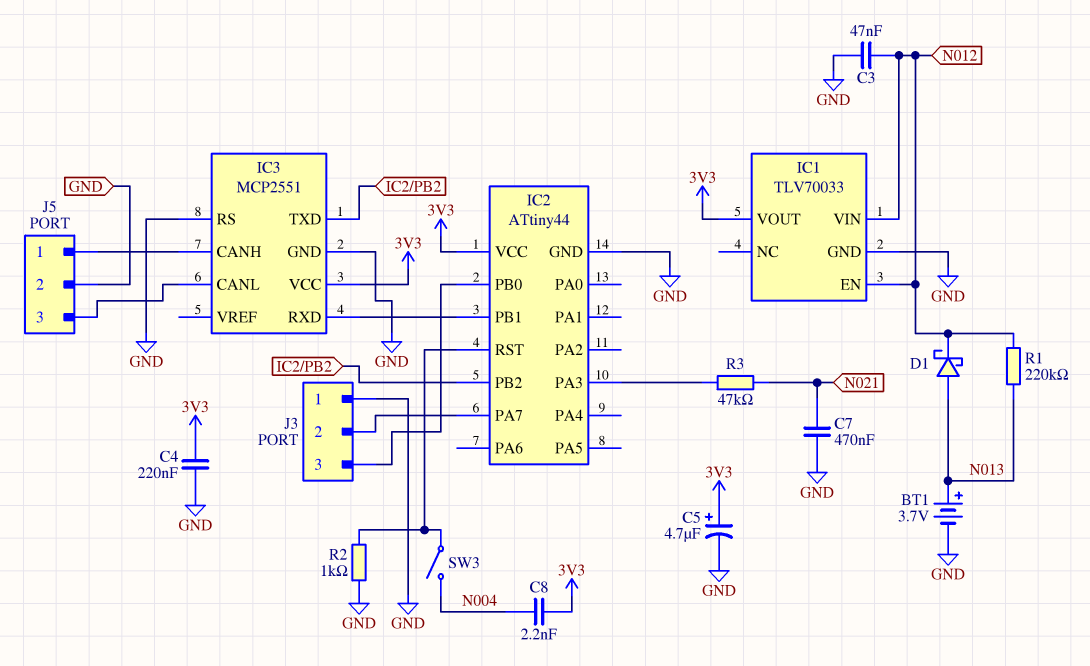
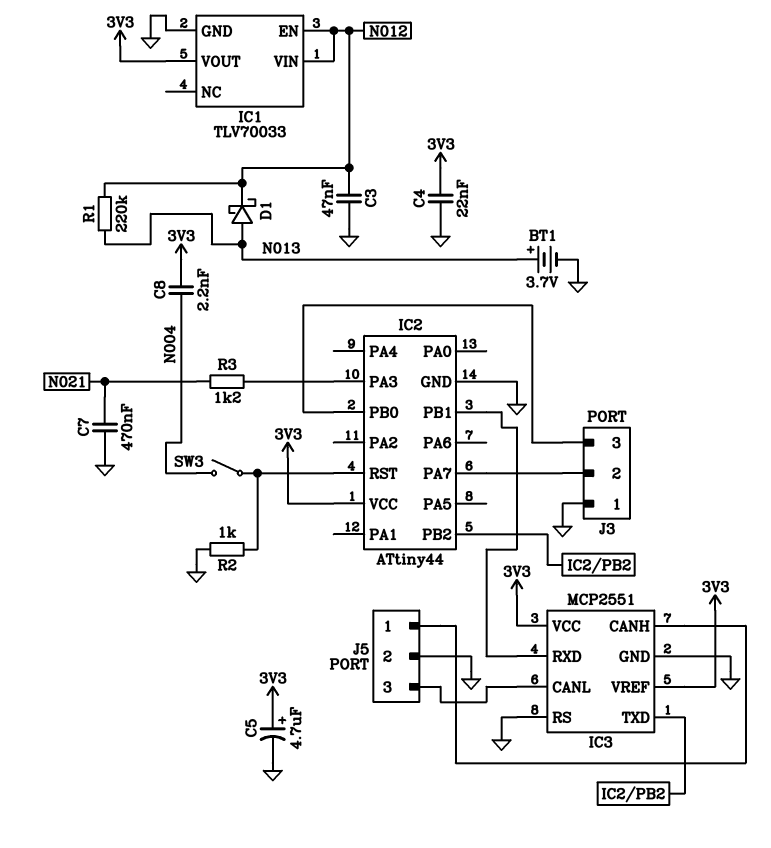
C4: 220nF (3V3, GND) -> 22nF (3V3, GND)
IC3 pin VREF: none -> 3V3
R3: 47k (IC2/PA3, N021) -> 1.2k (IC2/PA3, N021)

